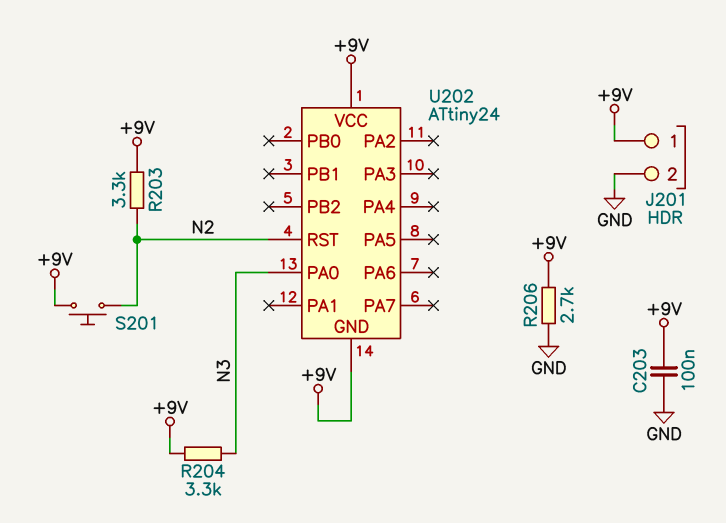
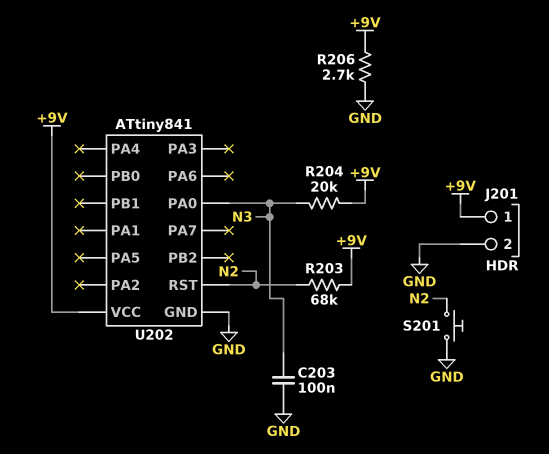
C203: 100nF (+9V, GND) -> 100nF (GND, N3)
R203: 3.3k (+9V, N2) -> 68k (+9V, N2)
R204: 3.3k (+9V, N3) -> 20k (+9V, N3)
S201: button (+9V, N2) -> button (GND, N2)
U202: ATtiny24 -> ATtiny841
U202 pin GND: +9V -> GND

